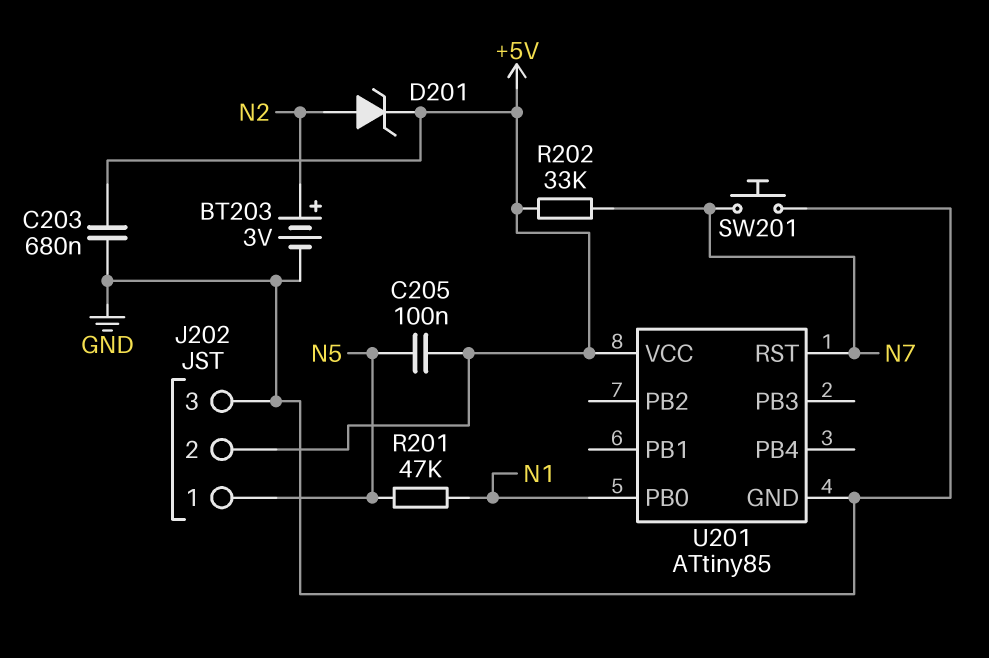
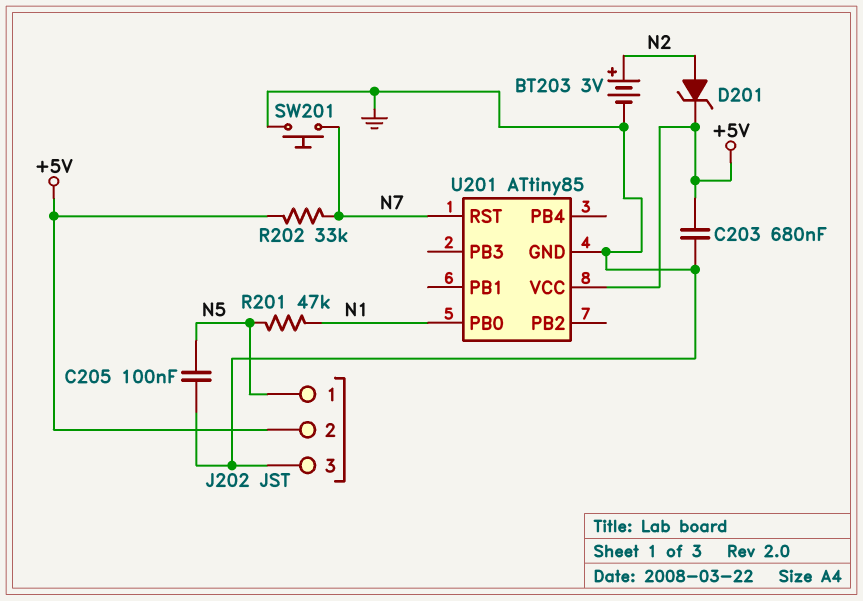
C205: 100nF (+5V, N5) -> 100nF (GND, N5)

